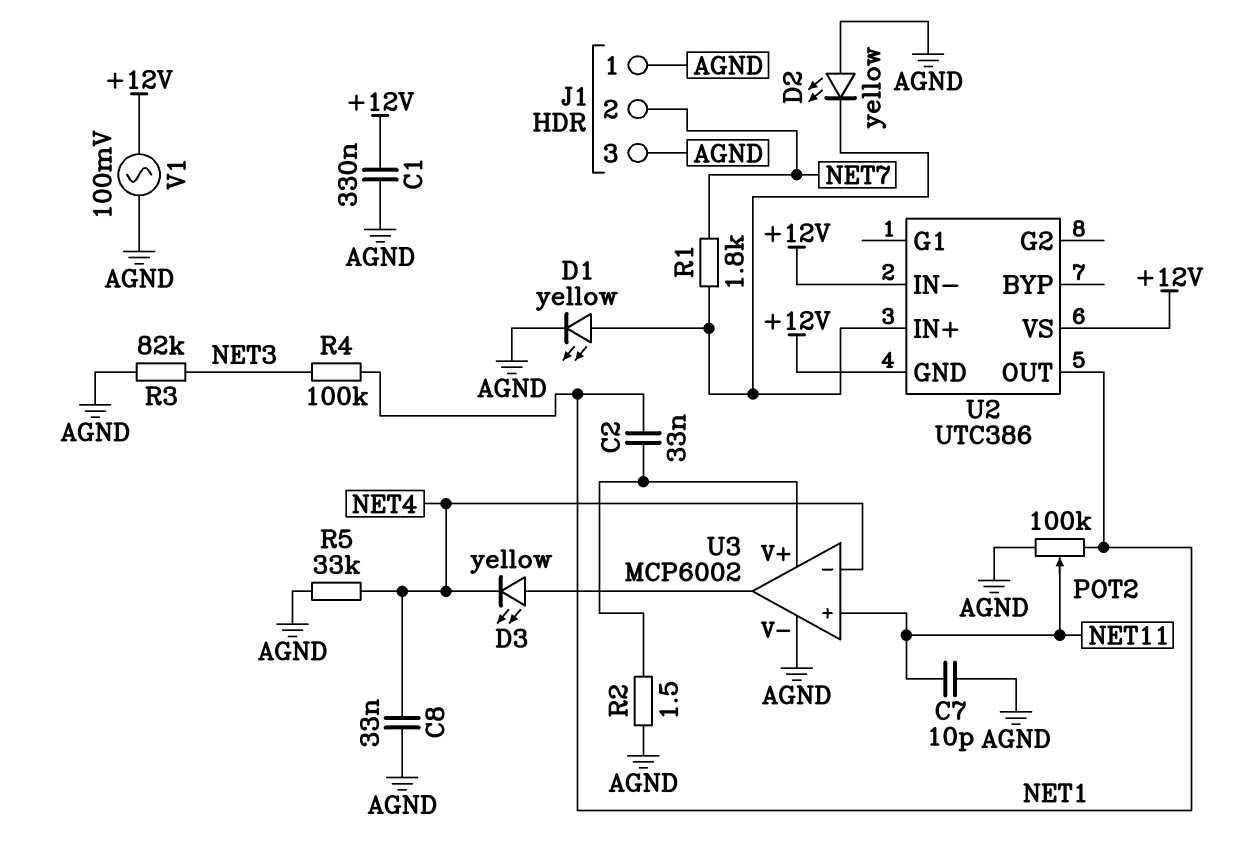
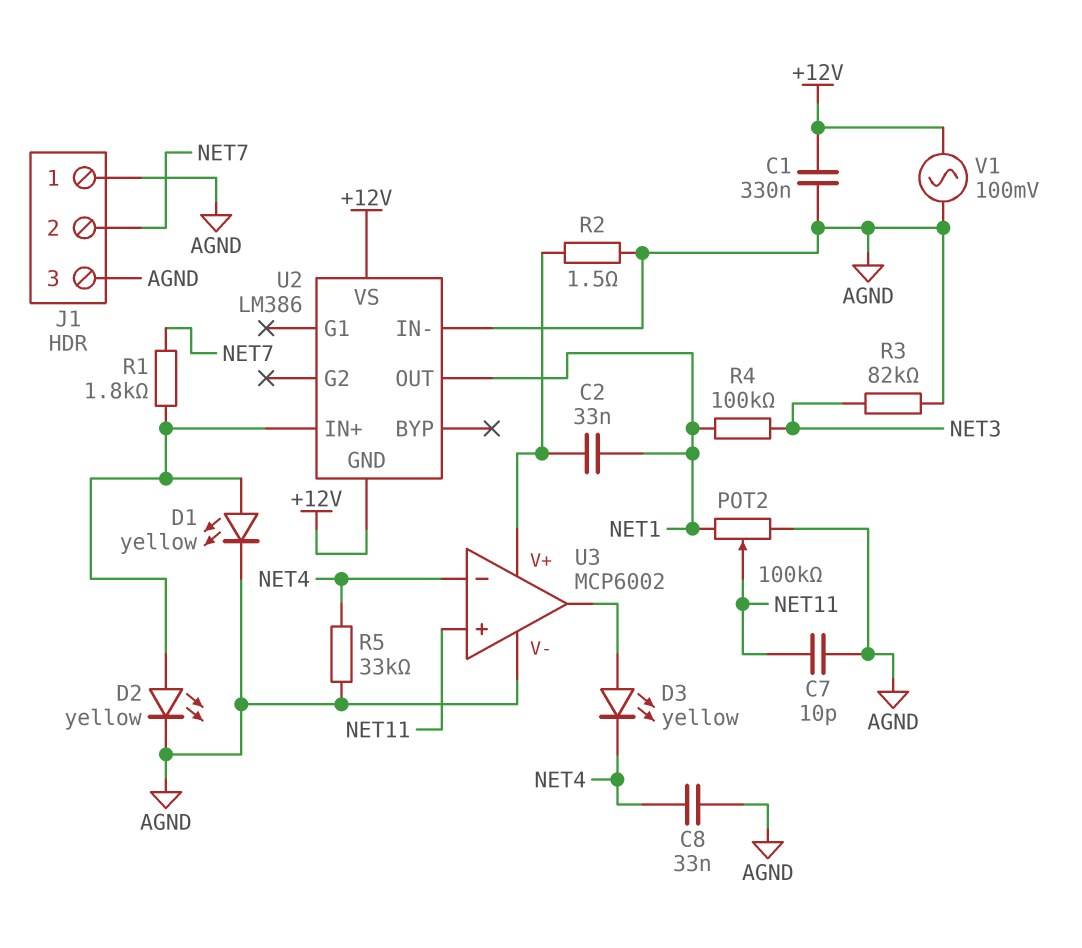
D2: LED yellow (A AGND, K U2/IN+) -> LED yellow (A U2/IN+, K AGND)
U2: UTC386 -> LM386
U2 pin IN-: +12V -> AGND

